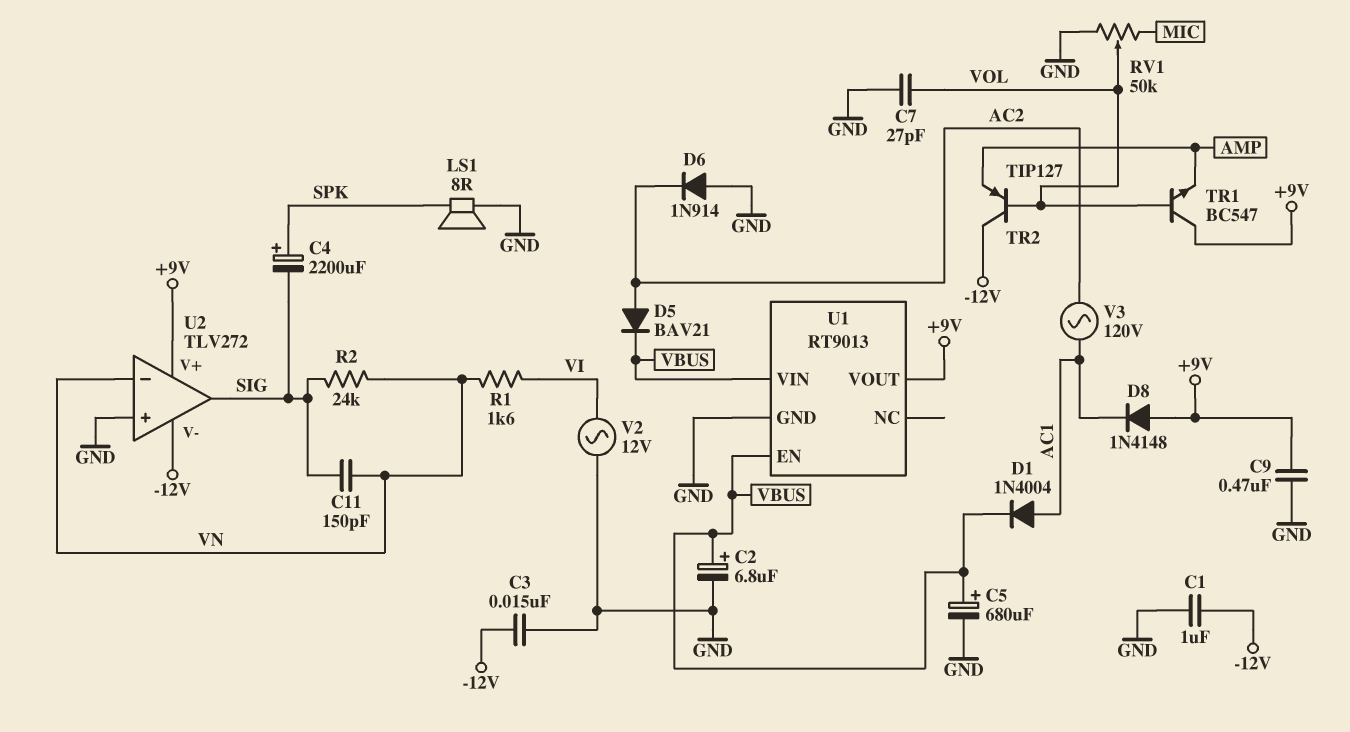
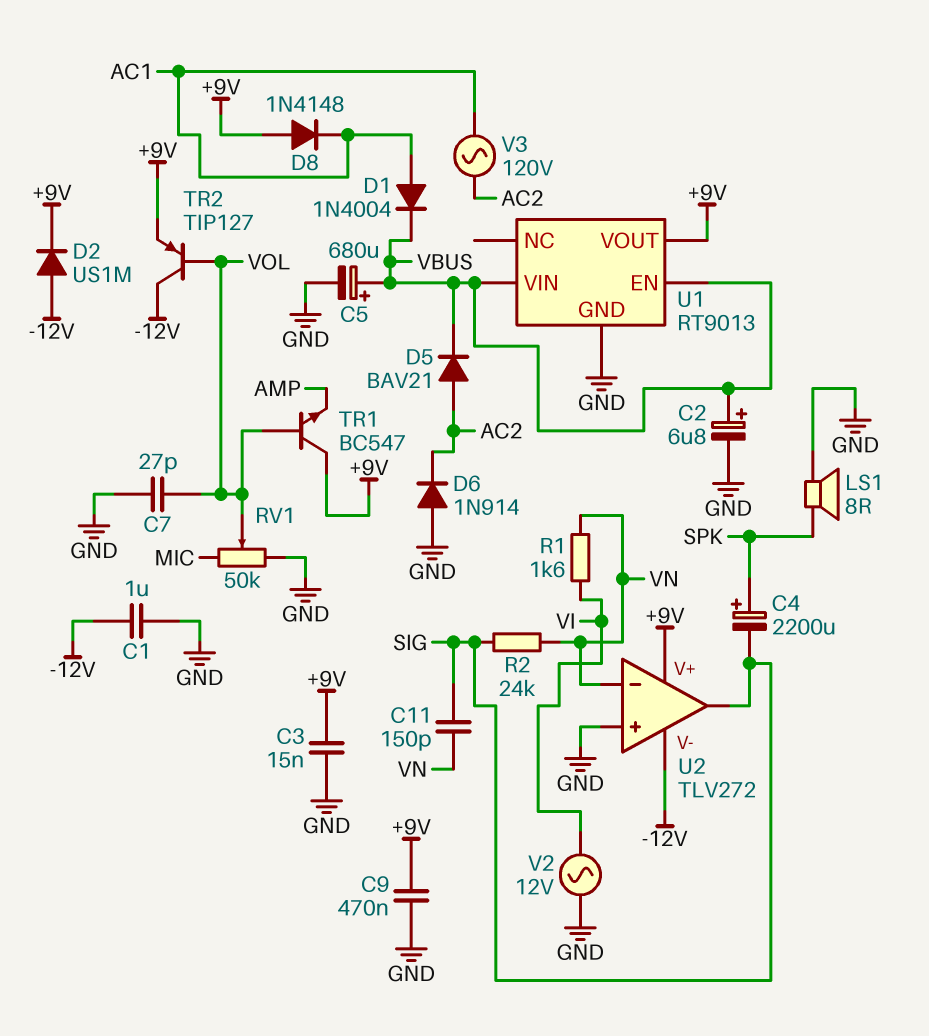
C3: 15nF (-12V, GND) -> 15nF (+9V, GND)
D2: none -> diode US1M (A -12V, K +9V)
TR2: PNP TIP127 (B VOL, C -12V, E AMP) -> PNP TIP127 (B VOL, C -12V, E +9V)

